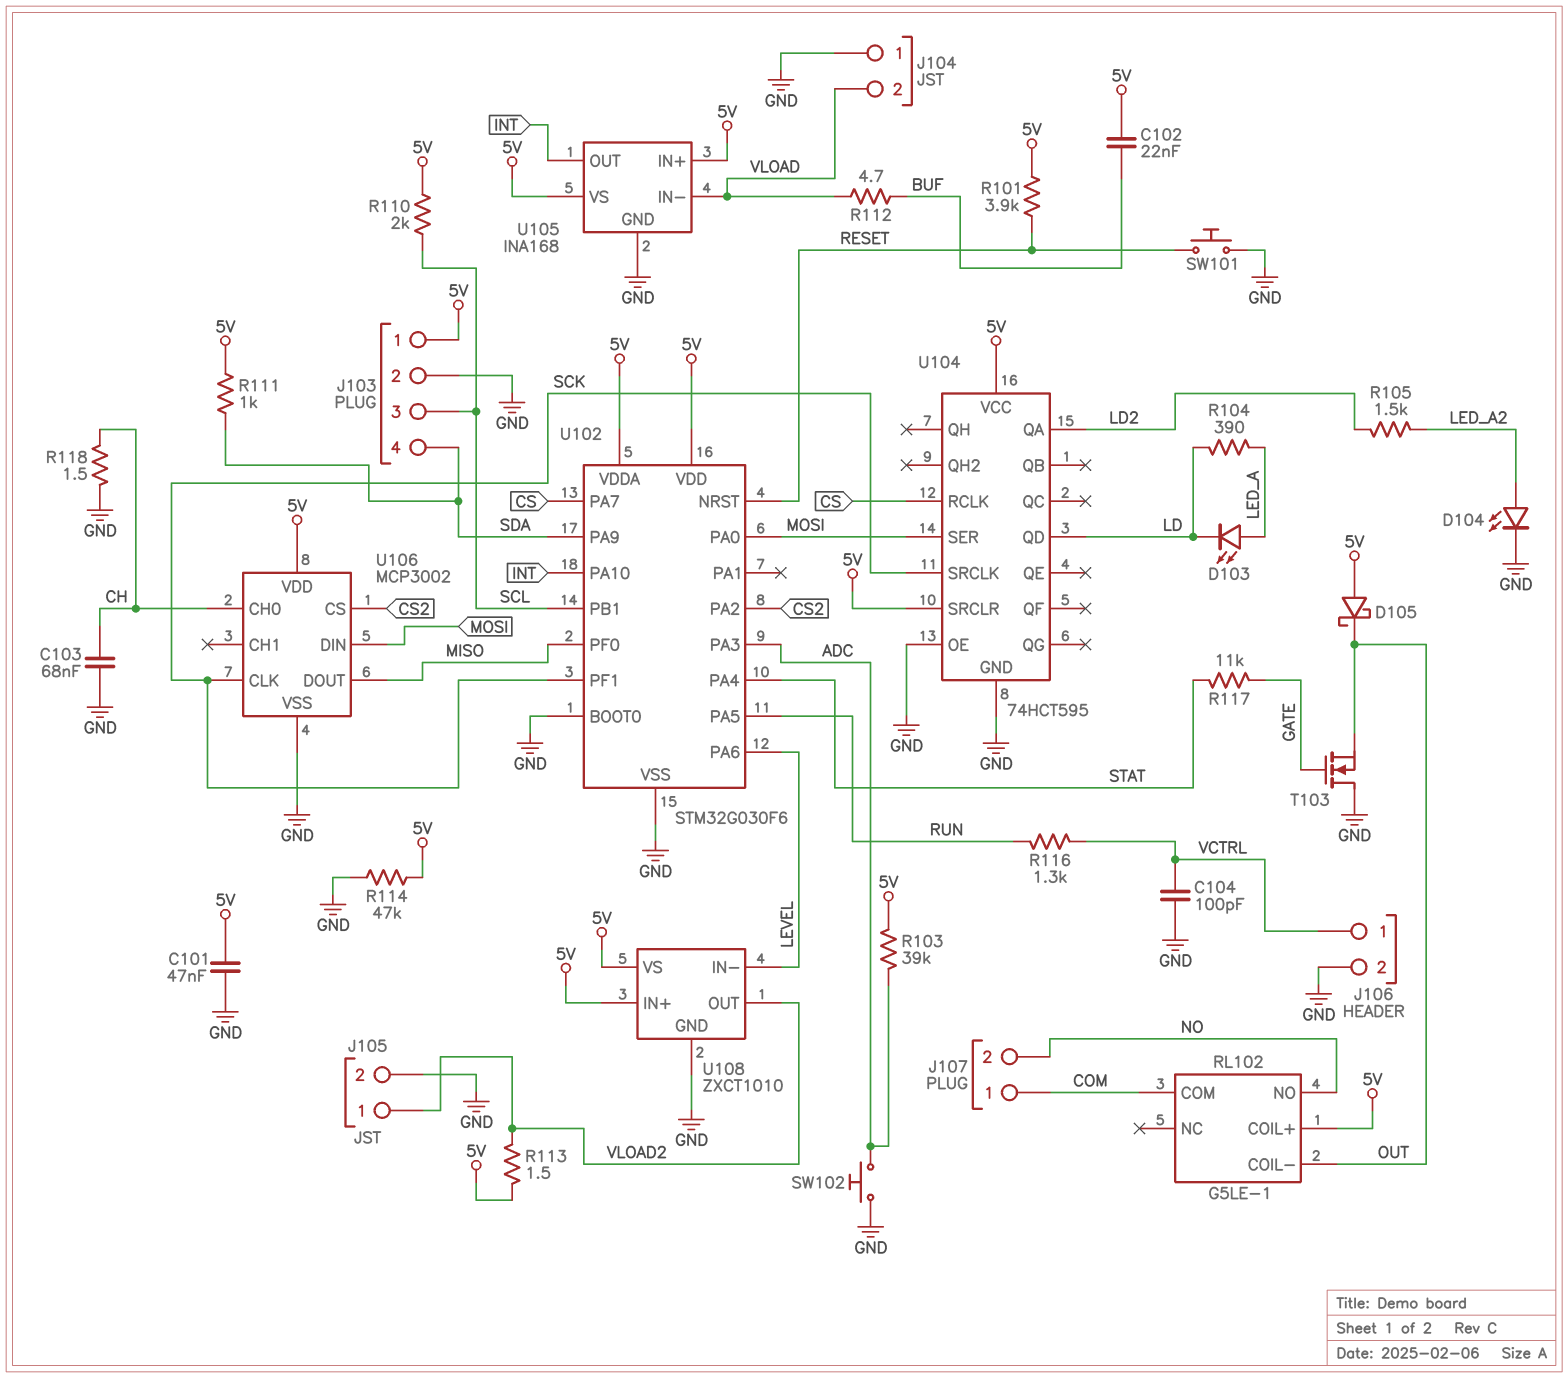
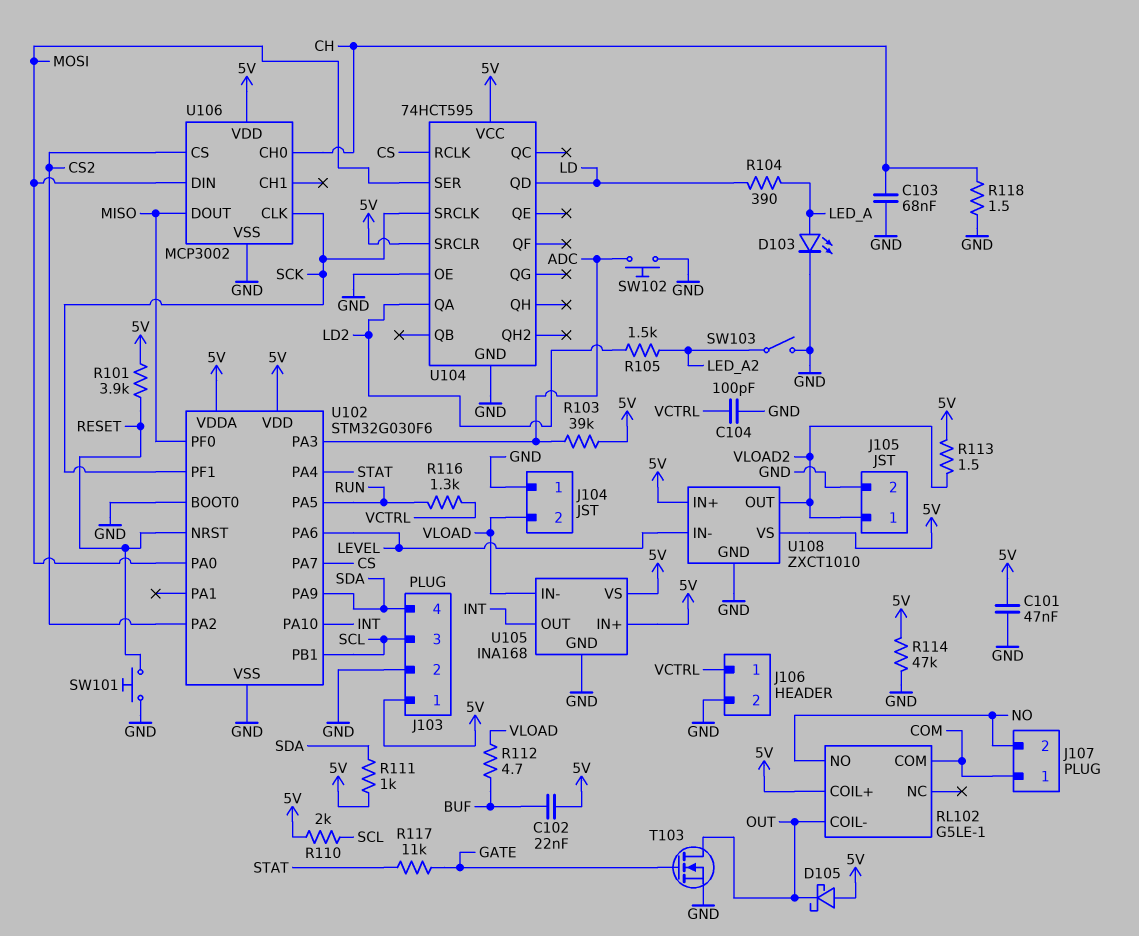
D103: LED (A LED_A, K LD) -> LED (A LED_A, K GND)
D104: LED (A LED_A2, K GND) -> none
SW103: none -> switch (GND, LED_A2)
T103: NMOS (G GATE, D GND, S OUT) -> NMOS (G GATE, D OUT, S GND)

